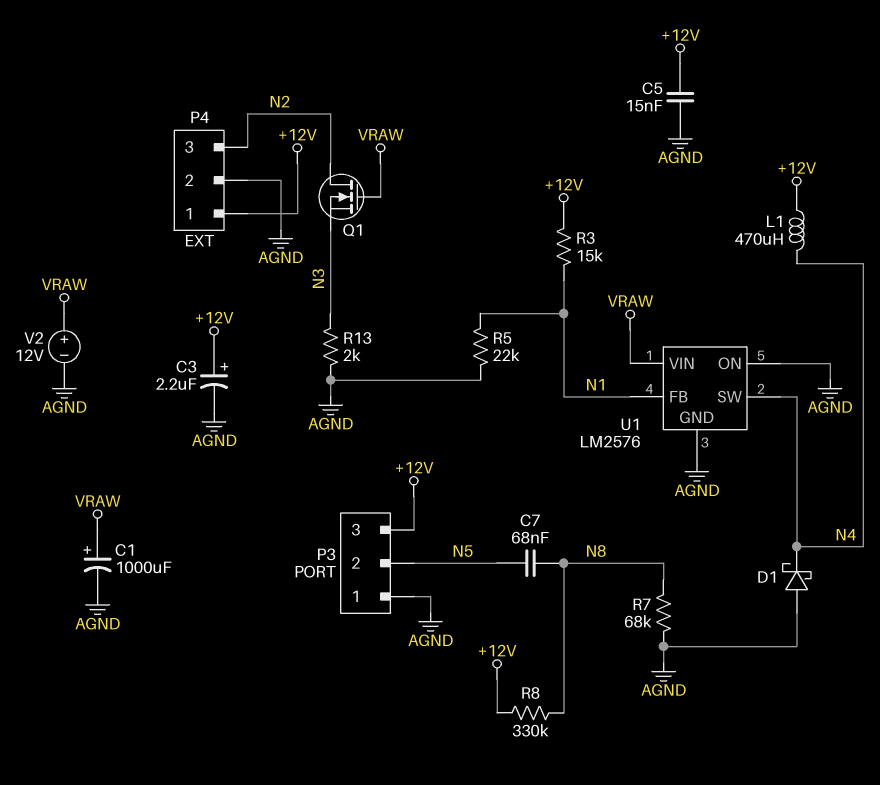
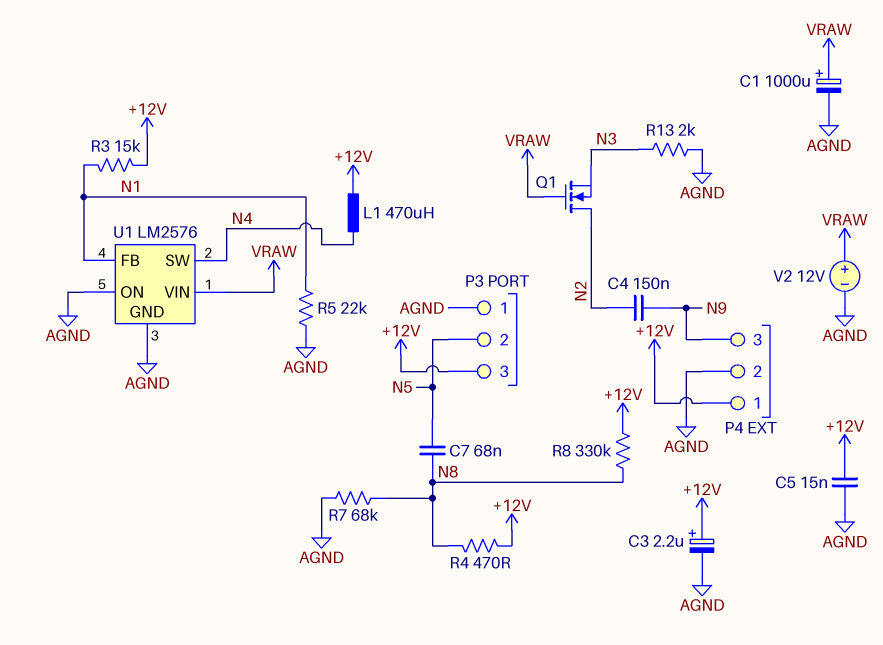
C4: none -> 150nF (N2, N9)
D1: schottky (A AGND, K N4) -> none
P4 pin 3: N2 -> N9
R4: none -> 470 (+12V, N8)

